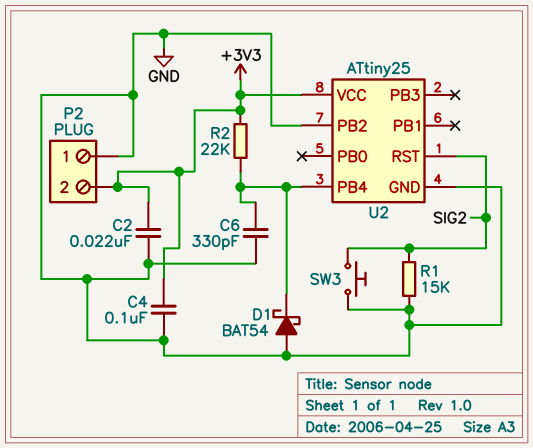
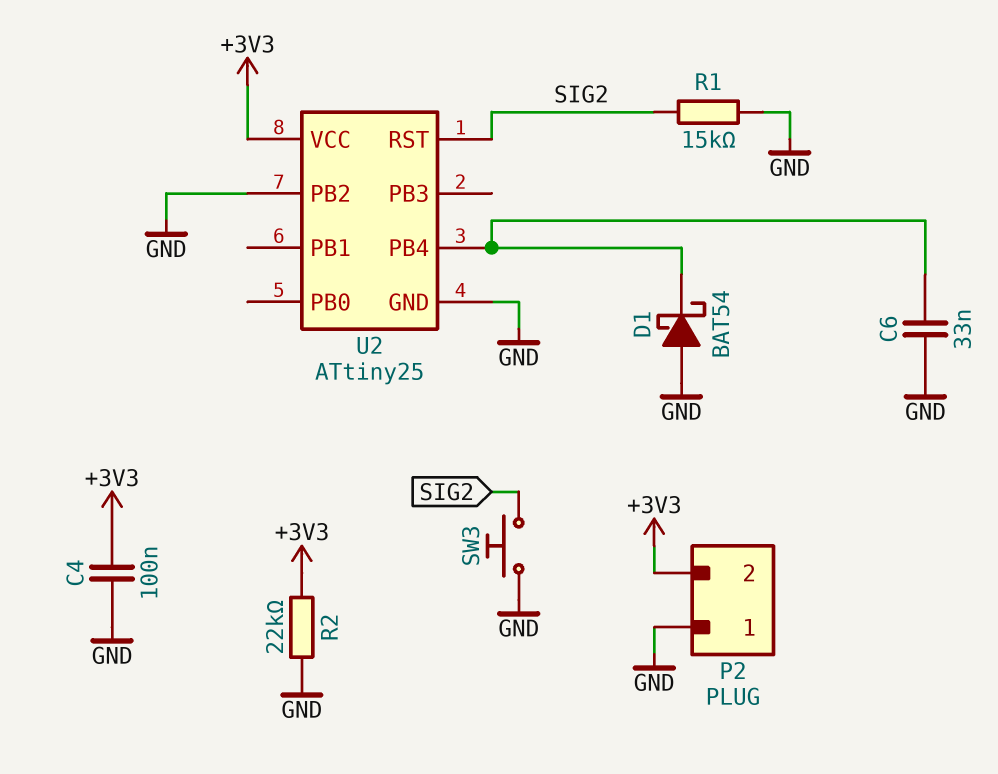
C2: 22nF (+3V3, GND) -> none
C6: 330pF (GND, U2/PB4) -> 33nF (GND, U2/PB4)
R2: 22k (+3V3, U2/PB4) -> 22k (+3V3, GND)

